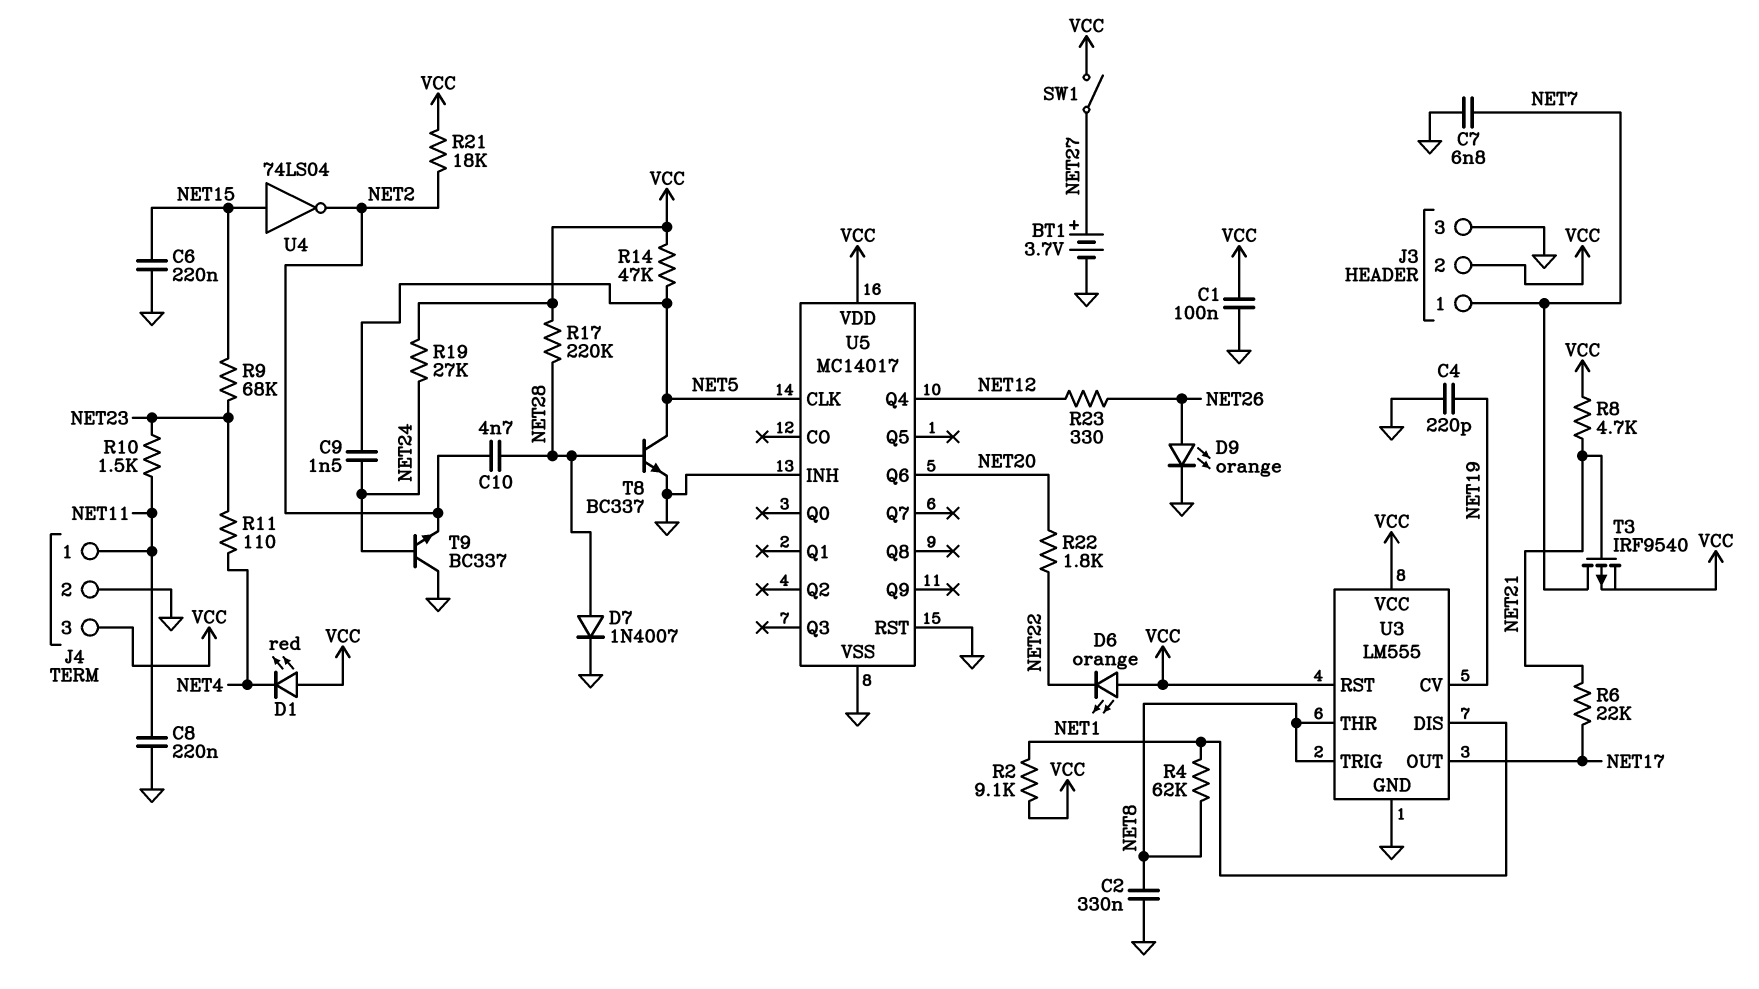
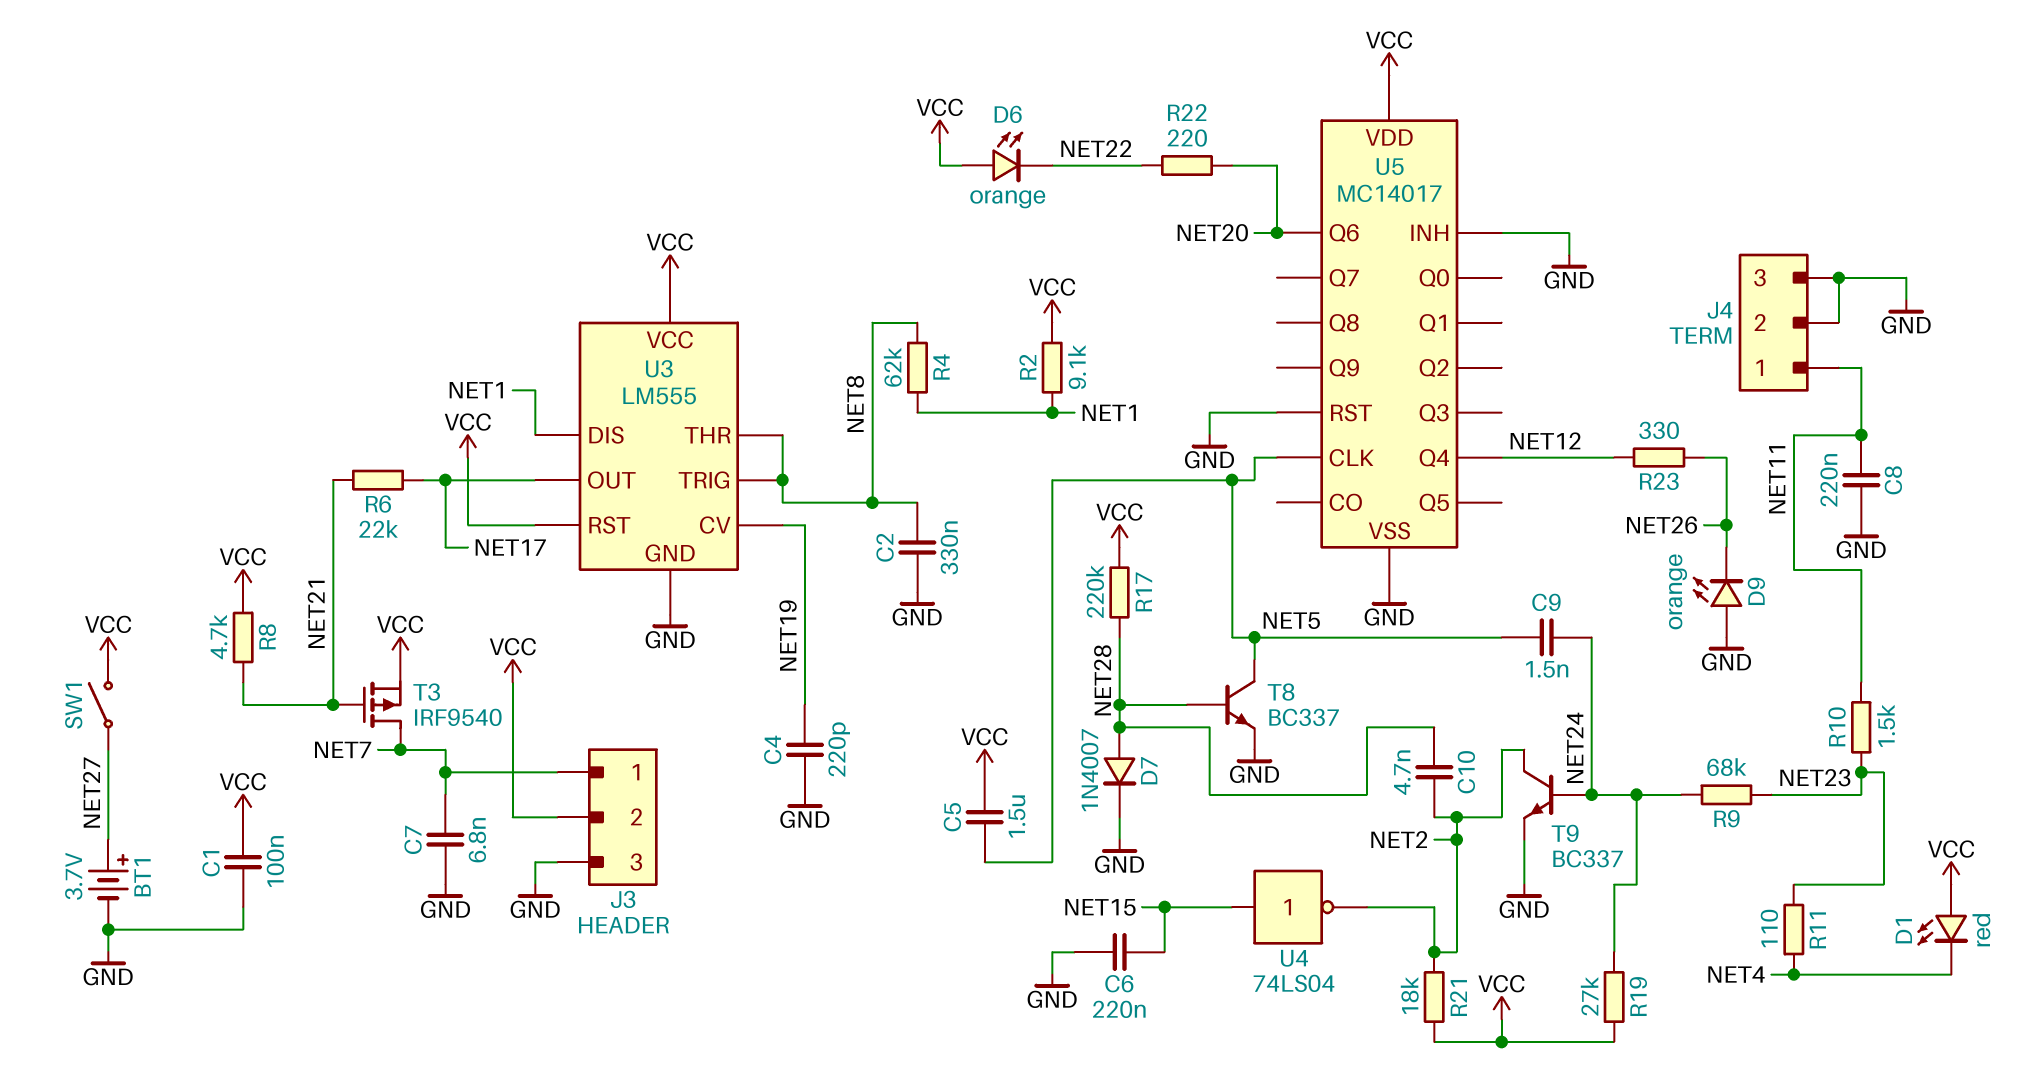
C5: none -> 1.5uF (NET5, VCC)
D9: LED orange (A NET26, K GND) -> LED orange (A GND, K NET26)
J4 pin 3: VCC -> GND
R9: 68k (NET15, NET23) -> 68k (NET23, NET24)
R14: 47k (NET5, VCC) -> none
R22: 1.8k (NET20, NET22) -> 220 (NET20, NET22)
T9: NPN BC337 (B NET24, C GND, E NET2) -> NPN BC337 (B NET24, C NET2, E GND)

